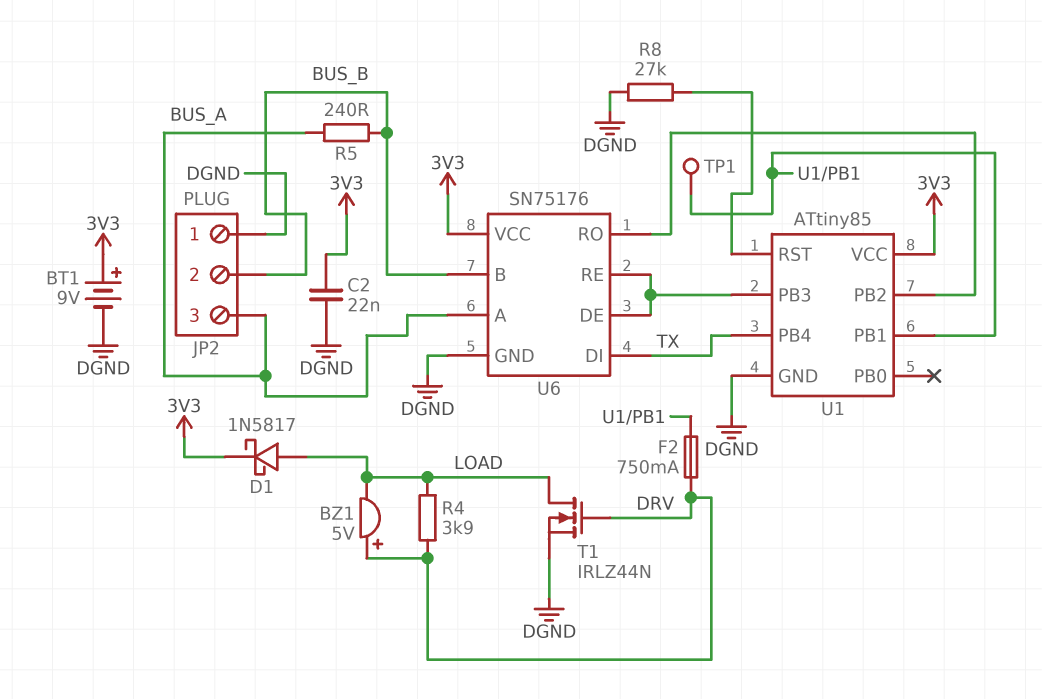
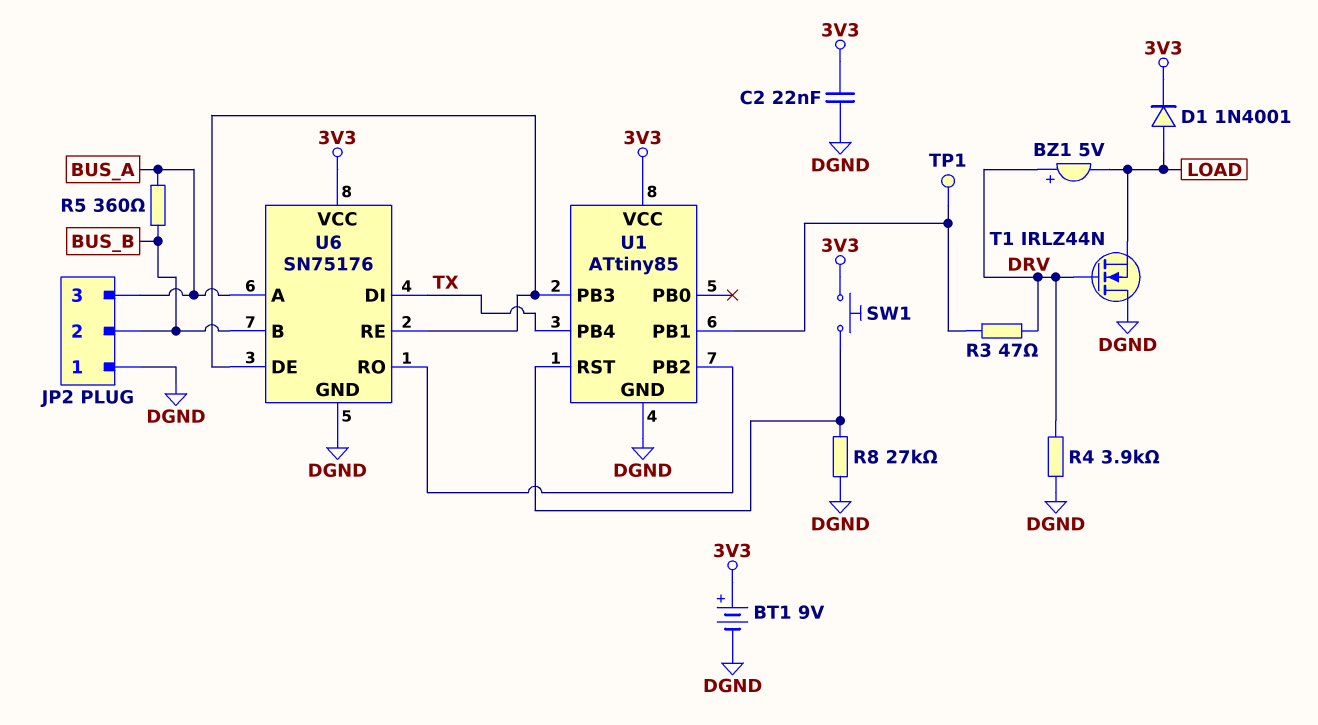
D1: schottky 1N5817 (A LOAD, K 3V3) -> diode 1N4001 (A LOAD, K 3V3)
F2: 750mA (DRV, U1/PB1) -> none
R3: none -> 47 (DRV, U1/PB1)
R4: 3.9k (DRV, LOAD) -> 3.9k (DGND, DRV)
R5: 240 (BUS_A, BUS_B) -> 360 (BUS_A, BUS_B)
SW1: none -> button (3V3, U1/RST)
T1: NMOS IRLZ44N (G DRV, D LOAD, S DGND) -> NMOS IRLZ44N (G DRV, D DGND, S LOAD)

